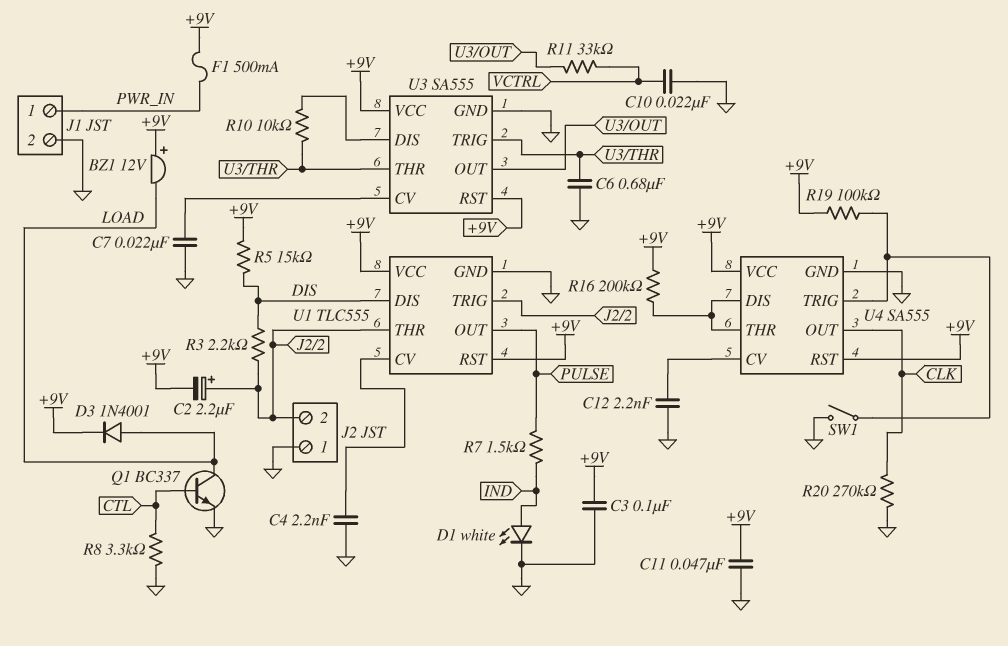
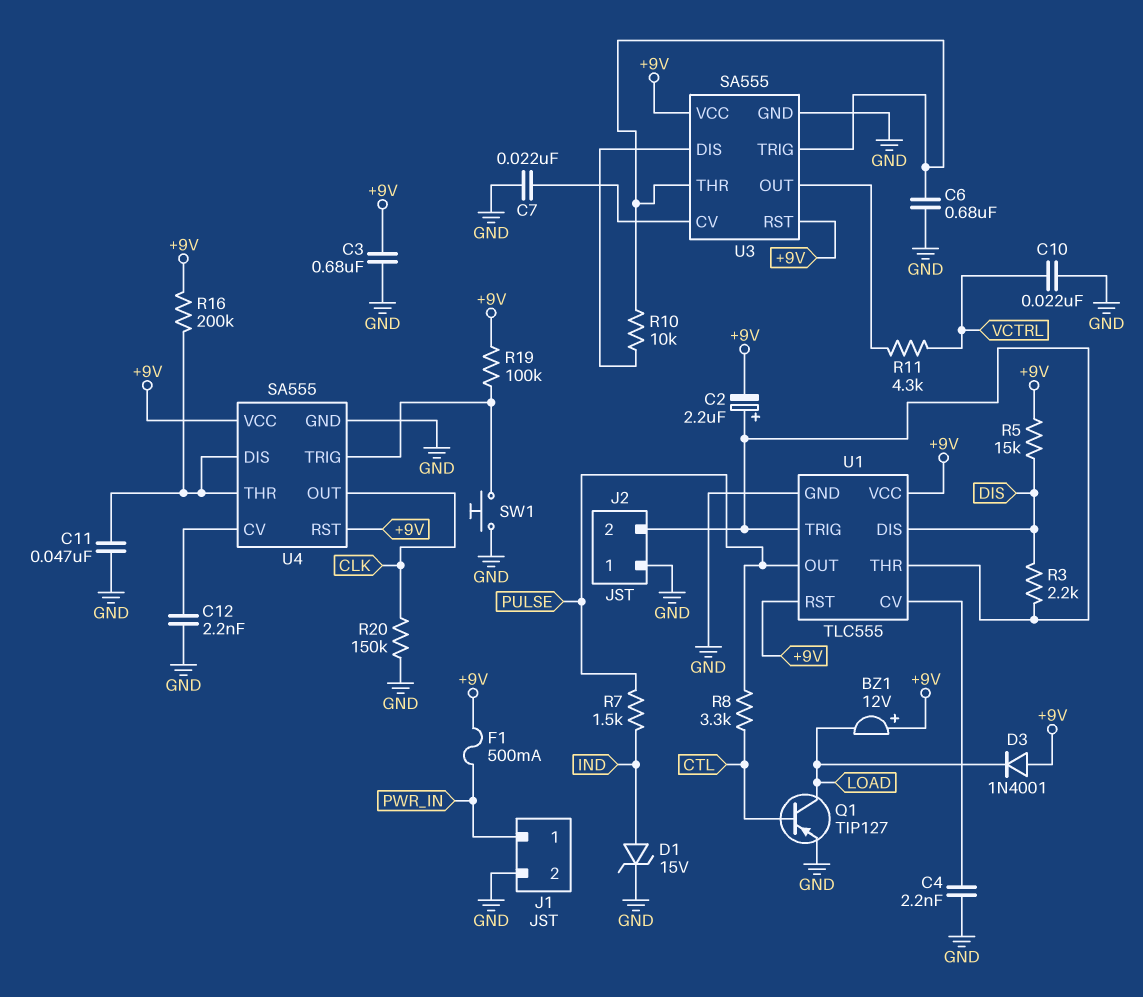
C3: 100nF (+9V, GND) -> 680nF (+9V, GND)
C11: 47nF (+9V, GND) -> 47nF (GND, U4/DIS)
D1: LED white (A IND, K GND) -> zener 15V (A IND, K GND)
D3: diode 1N4001 (A LOAD, K +9V) -> diode 1N4001 (A +9V, K LOAD)
Q1: NPN BC337 (B CTL, C LOAD, E GND) -> PNP TIP127 (B CTL, C LOAD, E GND)
R8: 3.3k (CTL, GND) -> 3.3k (CTL, PULSE)
R11: 33k (U3/OUT, VCTRL) -> 4.3k (U3/OUT, VCTRL)
R20: 270k (CLK, GND) -> 150k (CLK, GND)
SW1: switch (GND, U4/TRIG) -> button (GND, U4/TRIG)

